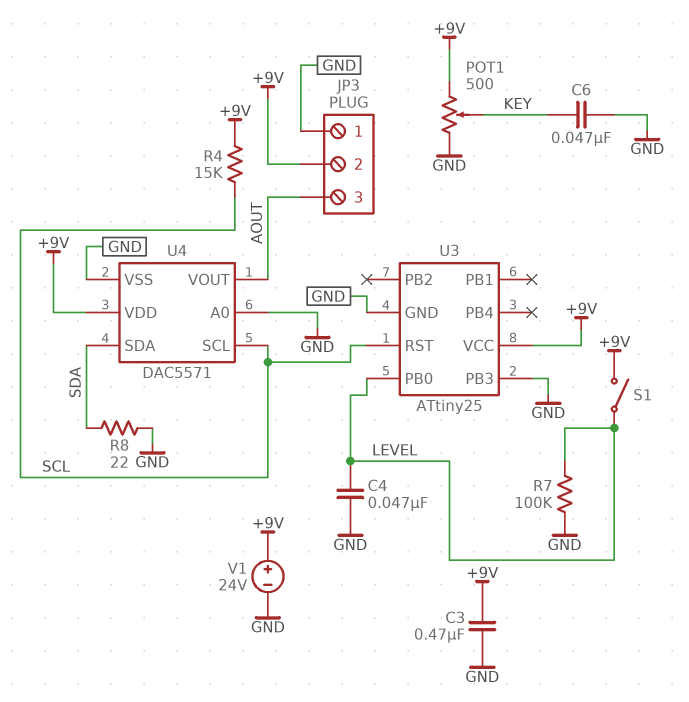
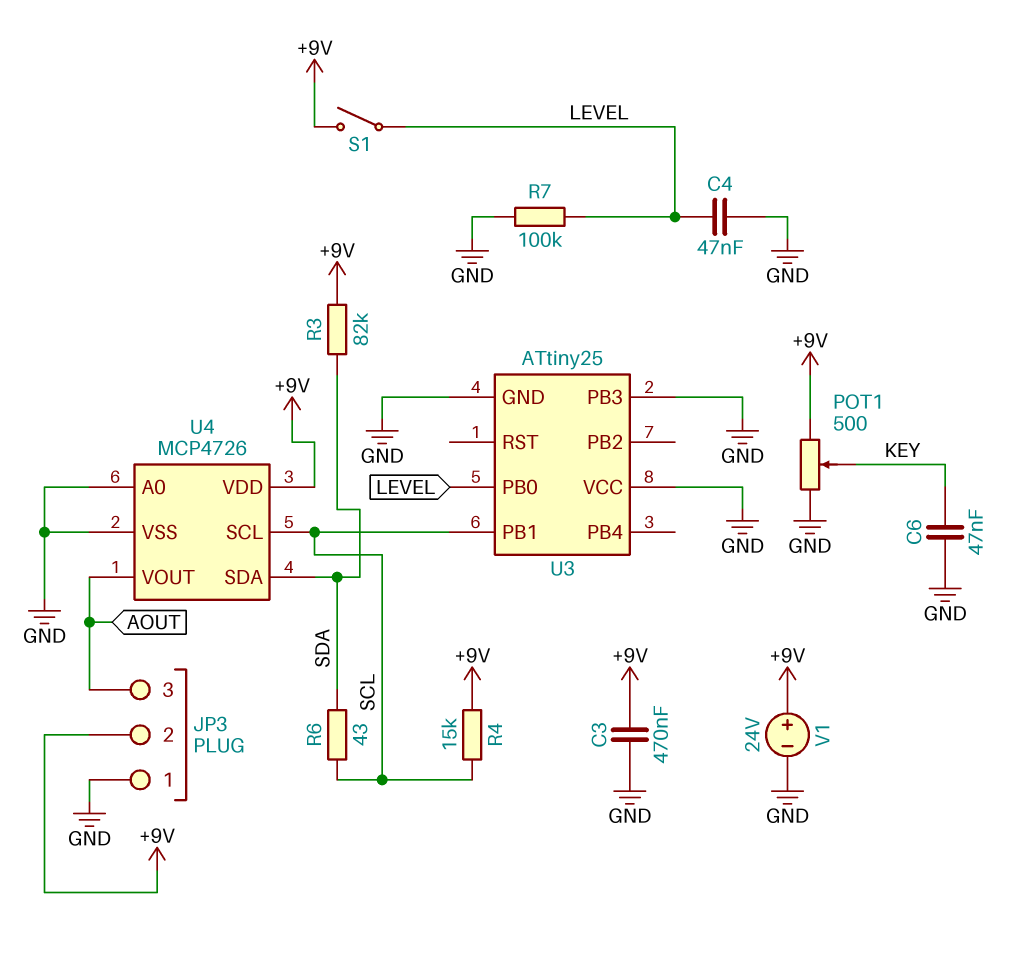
R3: none -> 82k (+9V, SDA)
R6: none -> 43 (SCL, SDA)
R8: 22 (GND, SDA) -> none
U3 pin PB1: none -> SCL
U3 pin RST: SCL -> none
U3 pin VCC: +9V -> GND
U4: DAC5571 -> MCP4726

